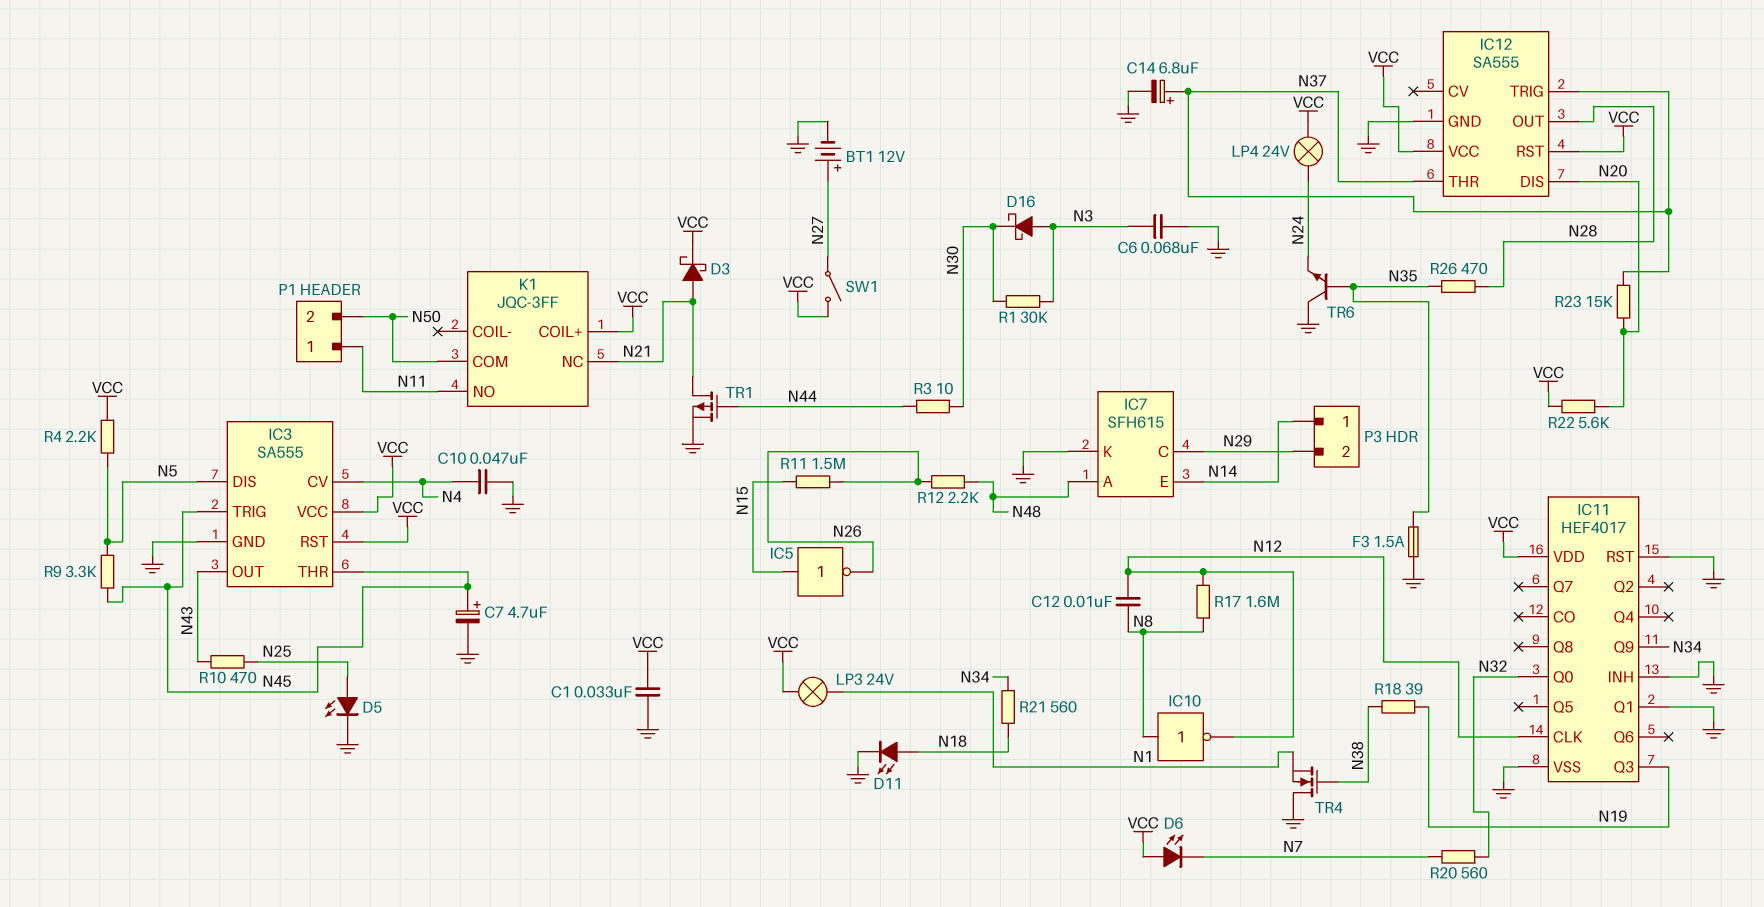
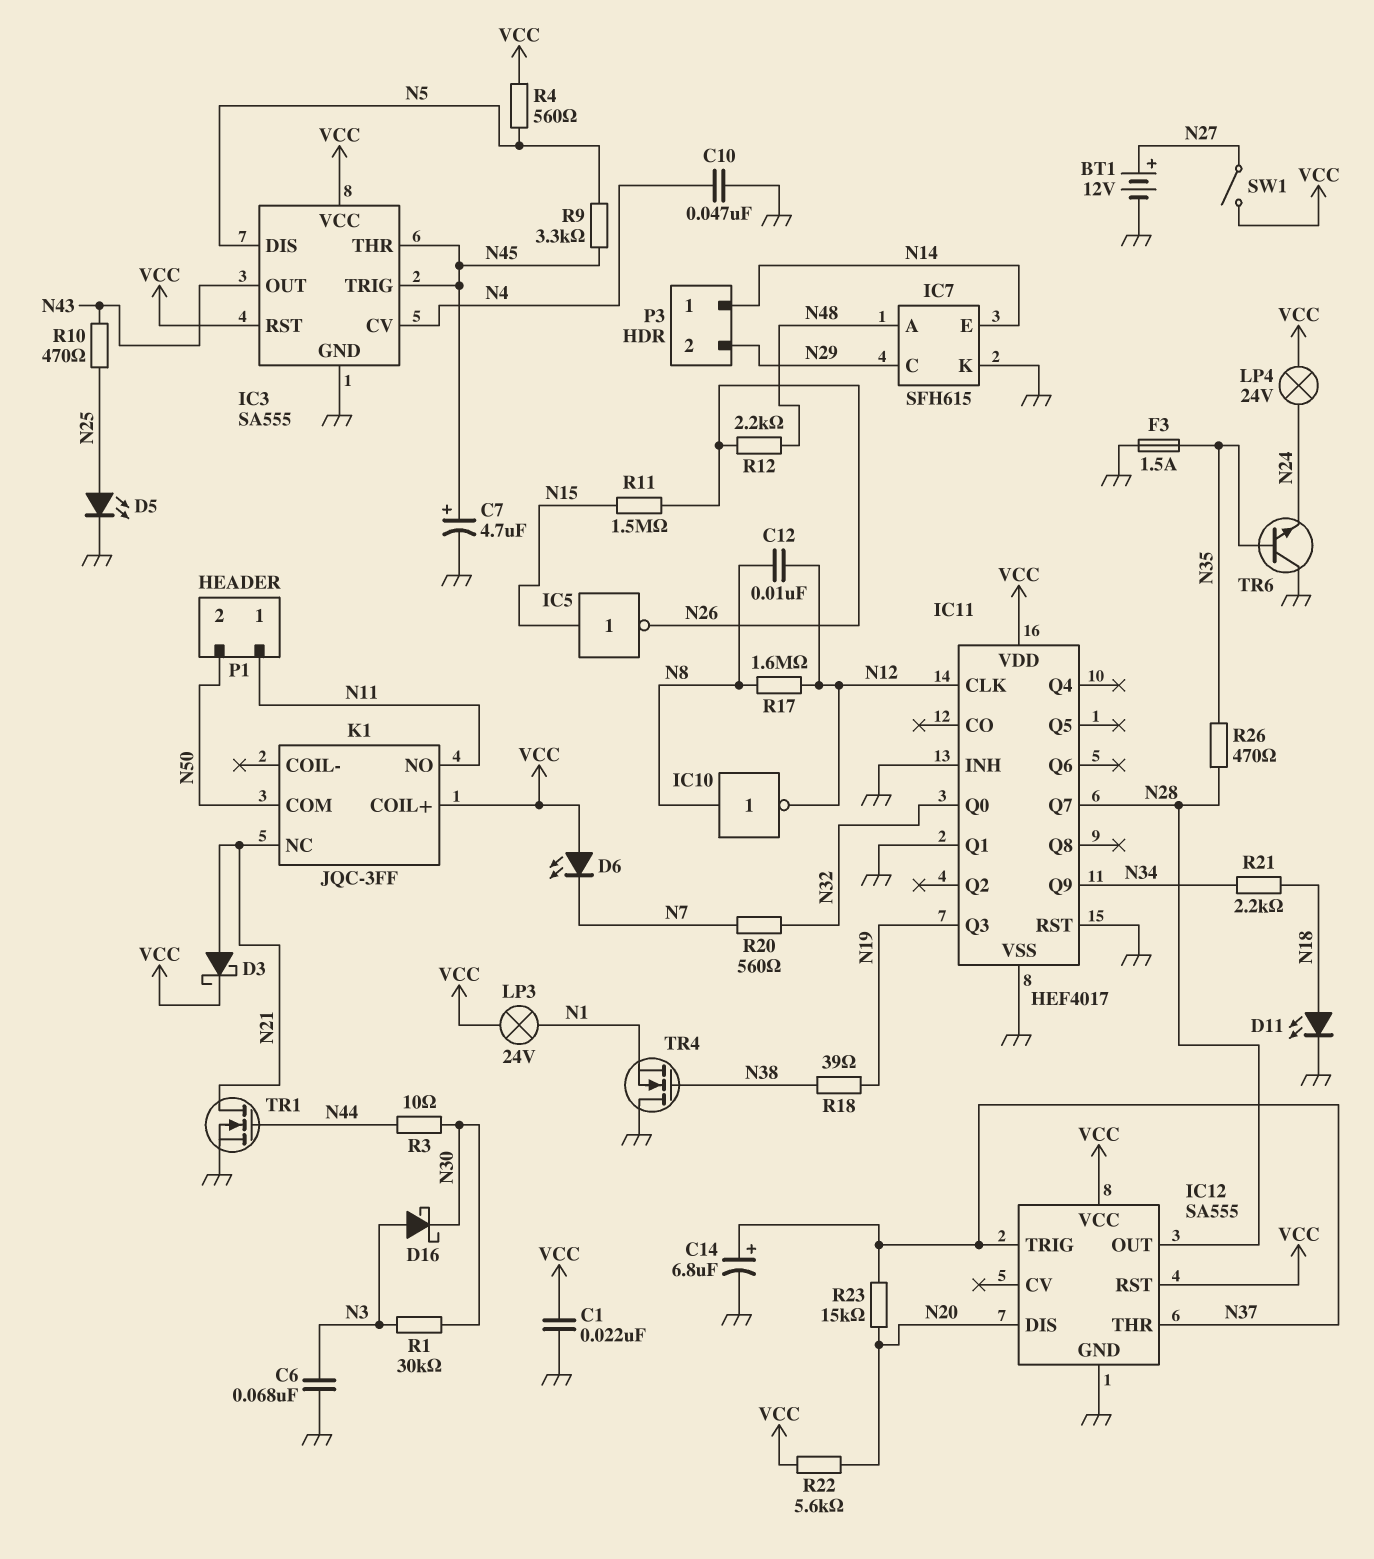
C1: 33nF (GND, VCC) -> 22nF (GND, VCC)
IC11 pin Q7: none -> N28
R4: 2.2k (N5, VCC) -> 560 (N5, VCC)
R21: 560 (N18, N34) -> 2.2k (N18, N34)
TR1: PMOS (G N44, D N21, S GND) -> NMOS (G N44, D N21, S GND)

